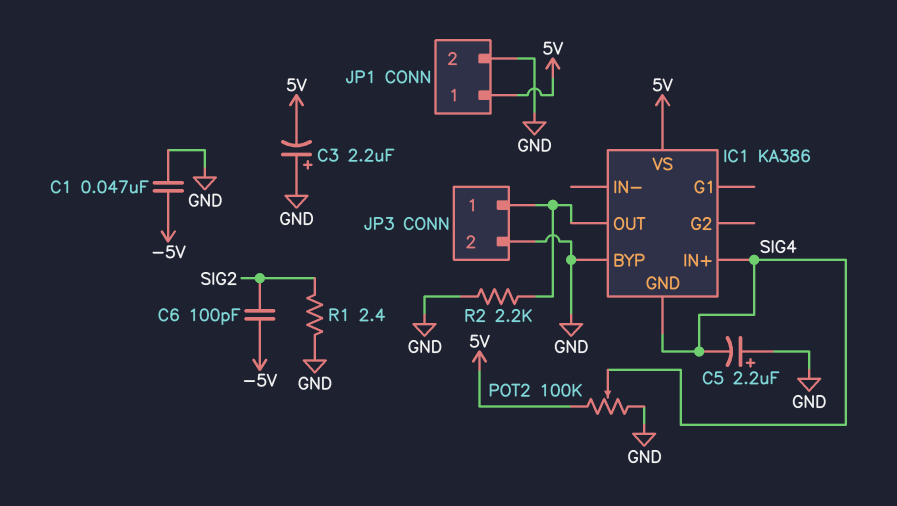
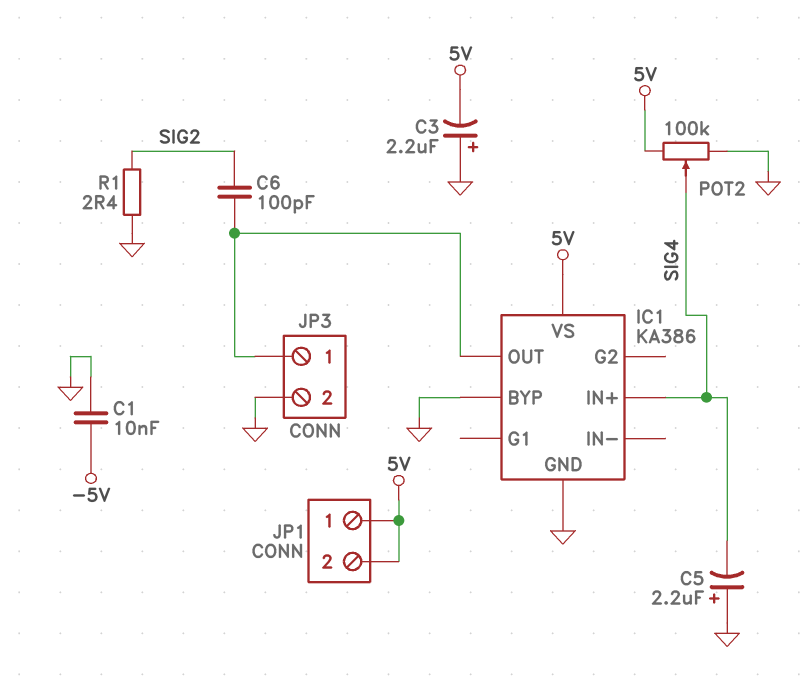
C1: 47nF (-5V, GND) -> 10nF (-5V, GND)
C6: 100pF (-5V, SIG2) -> 100pF (IC1/OUT, SIG2)
IC1 pin GND: SIG4 -> GND
JP1 pin 2: GND -> 5V
R2: 2.2k (GND, IC1/OUT) -> none

